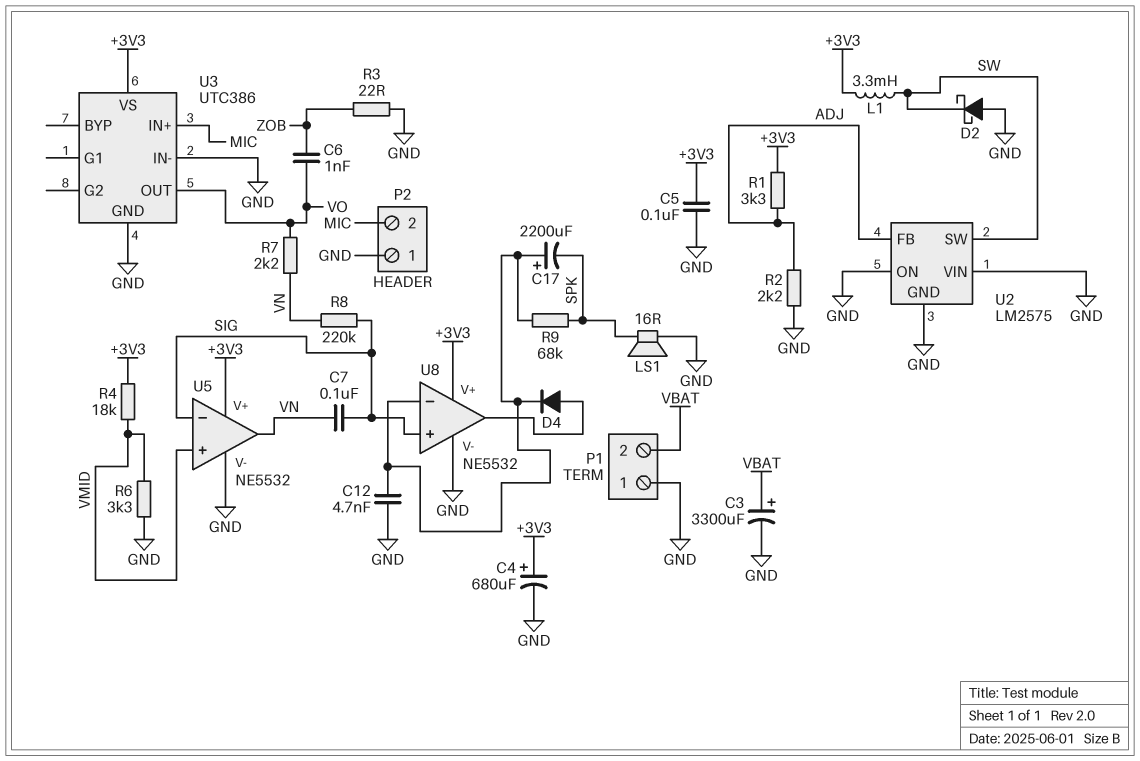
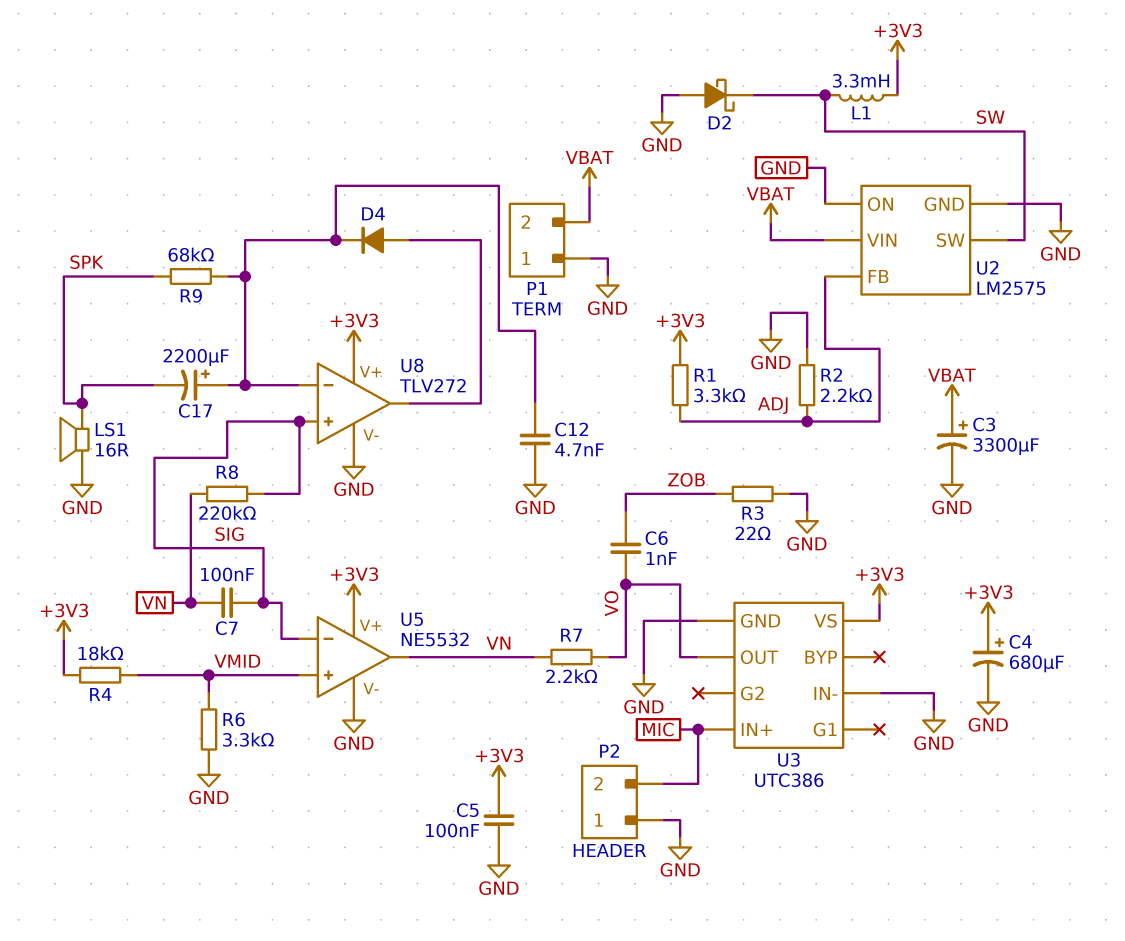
U2 pin VIN: GND -> VBAT
U8: NE5532 -> TLV272

